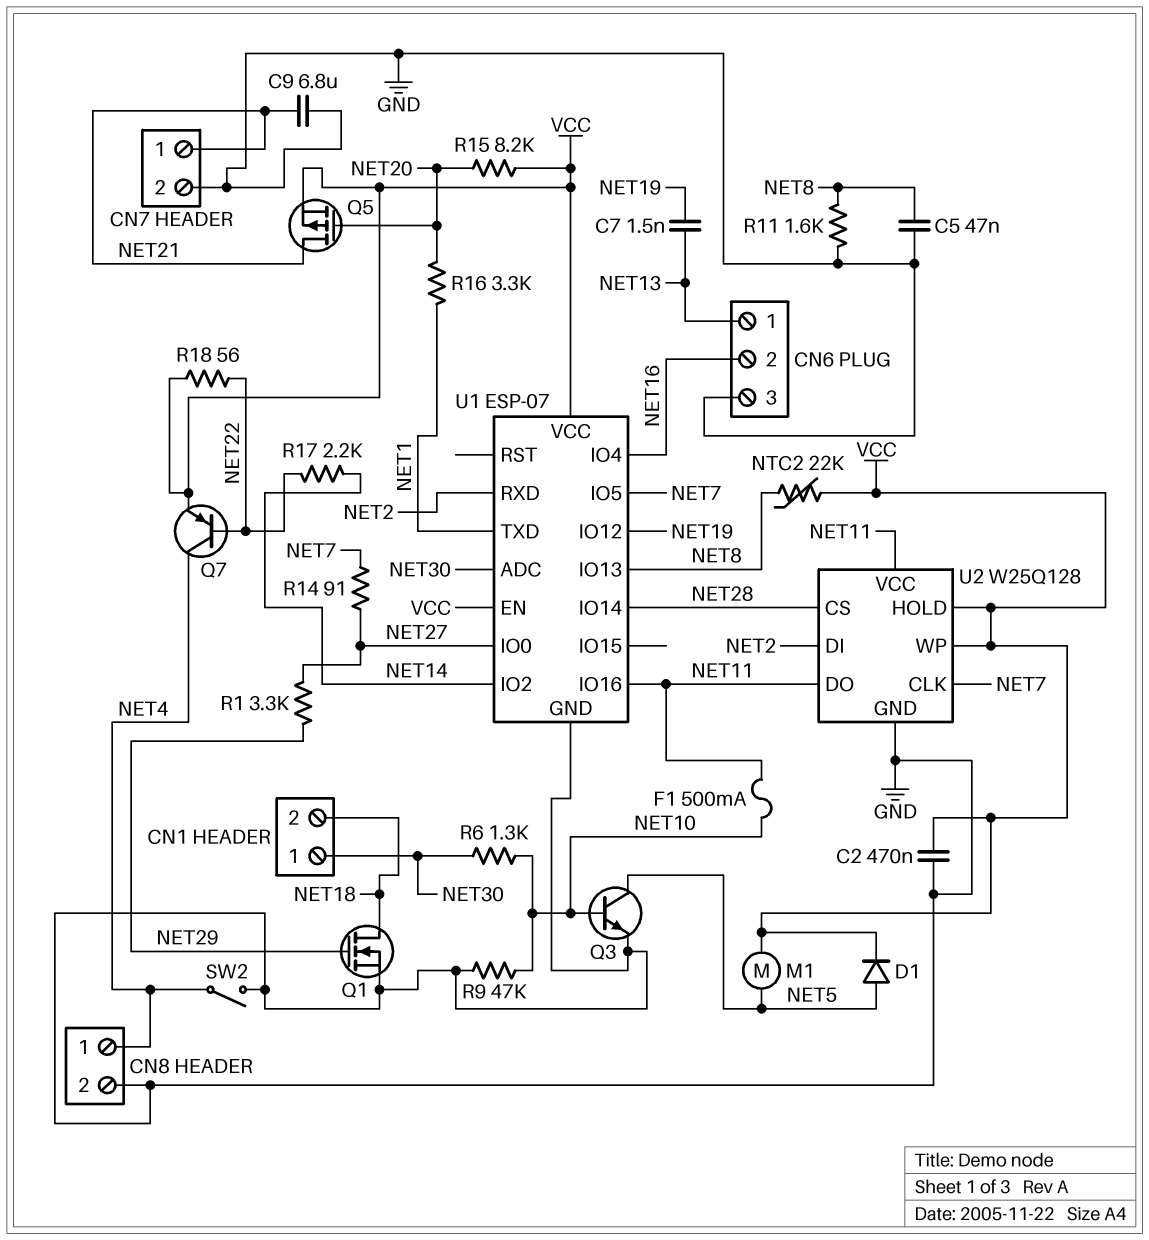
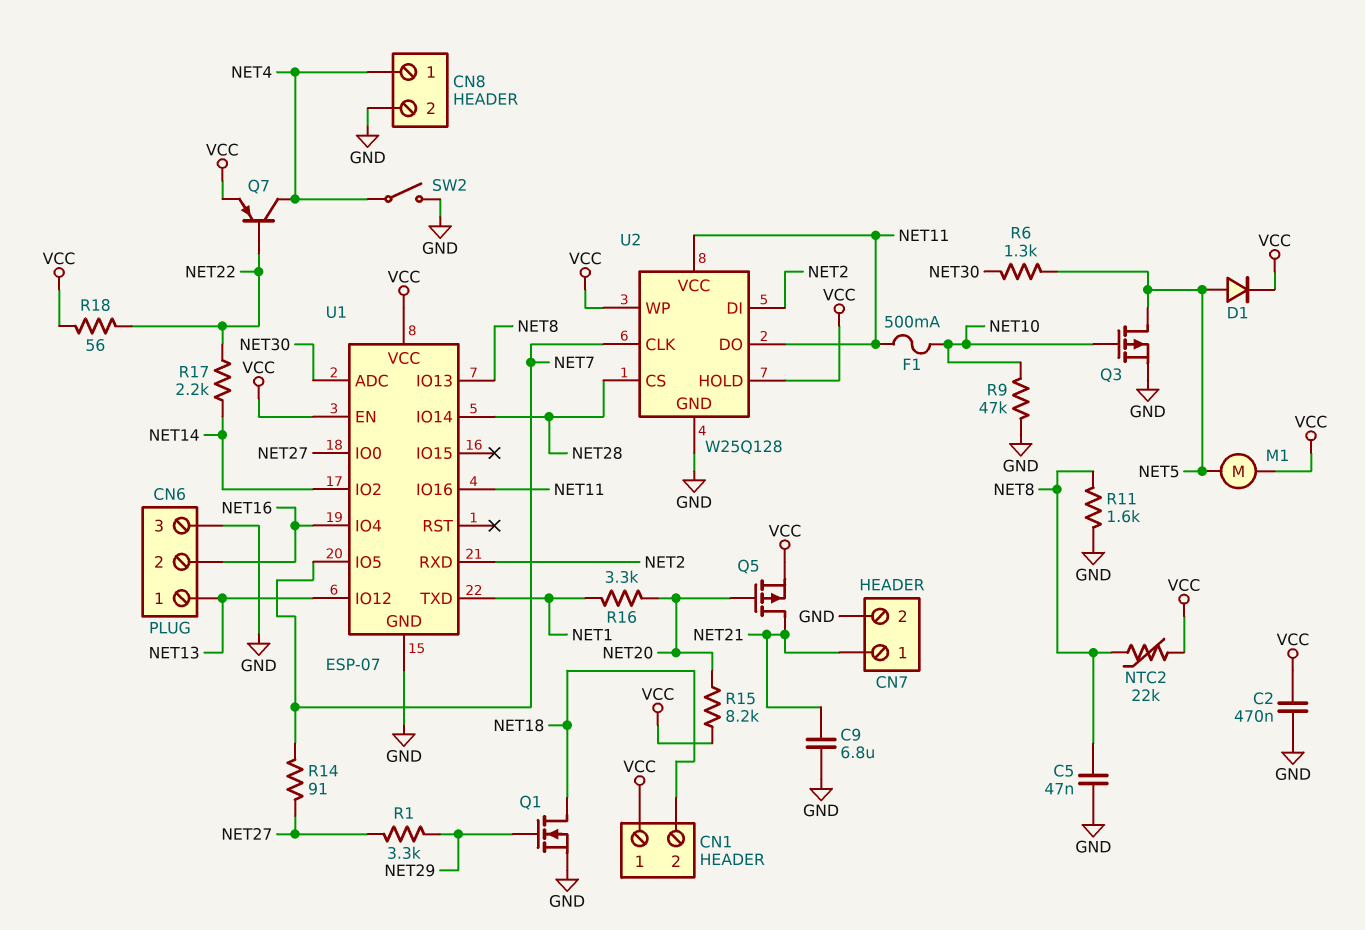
C7: 1.5nF (NET13, NET19) -> none
CN1 pin 1: NET30 -> VCC
Q3: NPN (B NET10, C NET5, E GND) -> PMOS (G NET10, D NET5, S GND)
R6: 1.3k (NET10, NET30) -> 1.3k (NET5, NET30)
U1 pin IO12: NET19 -> NET13

